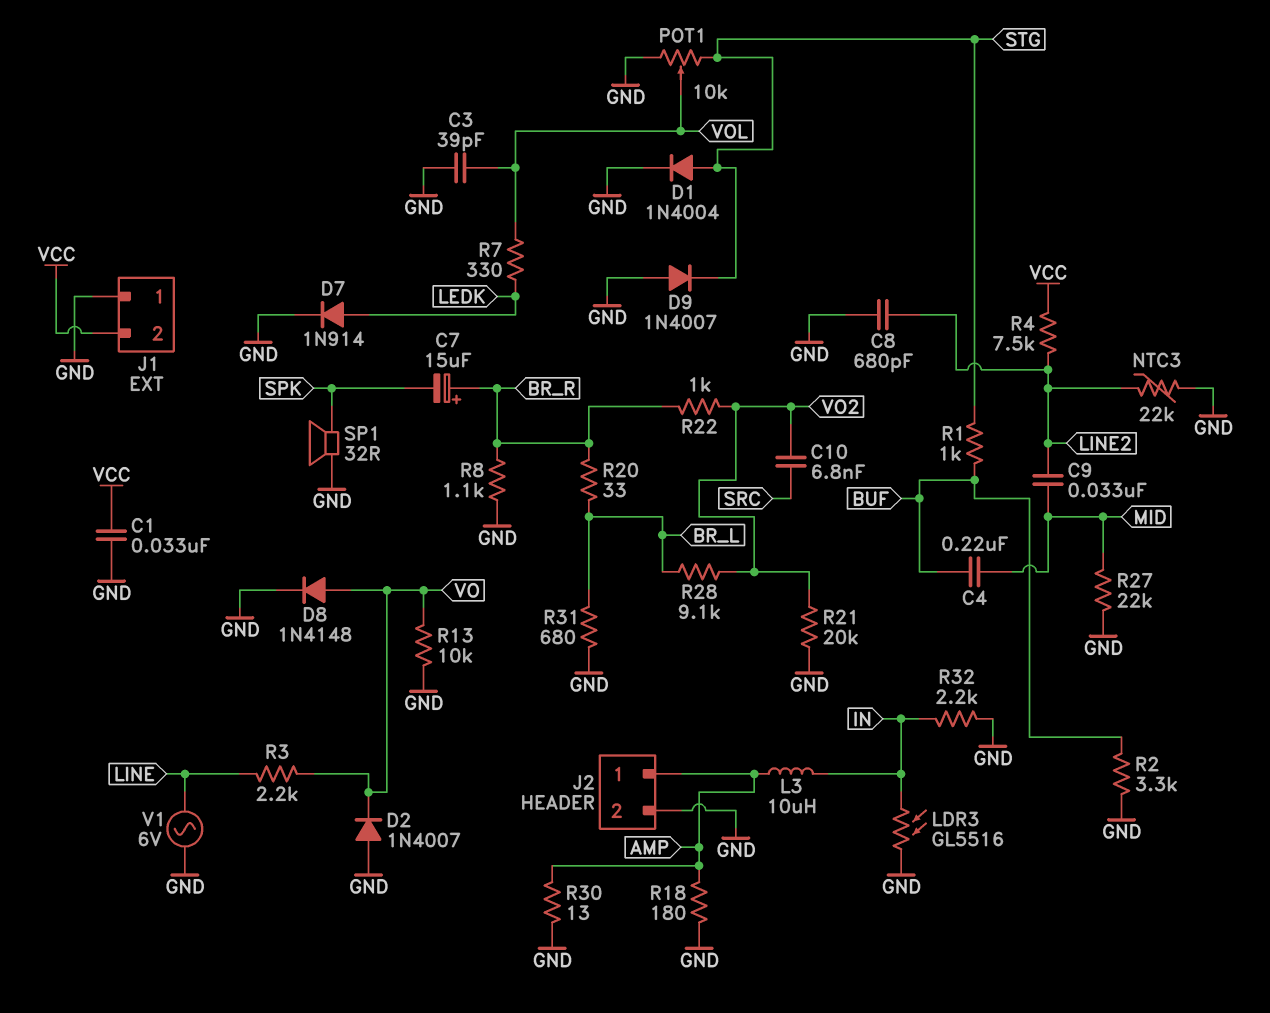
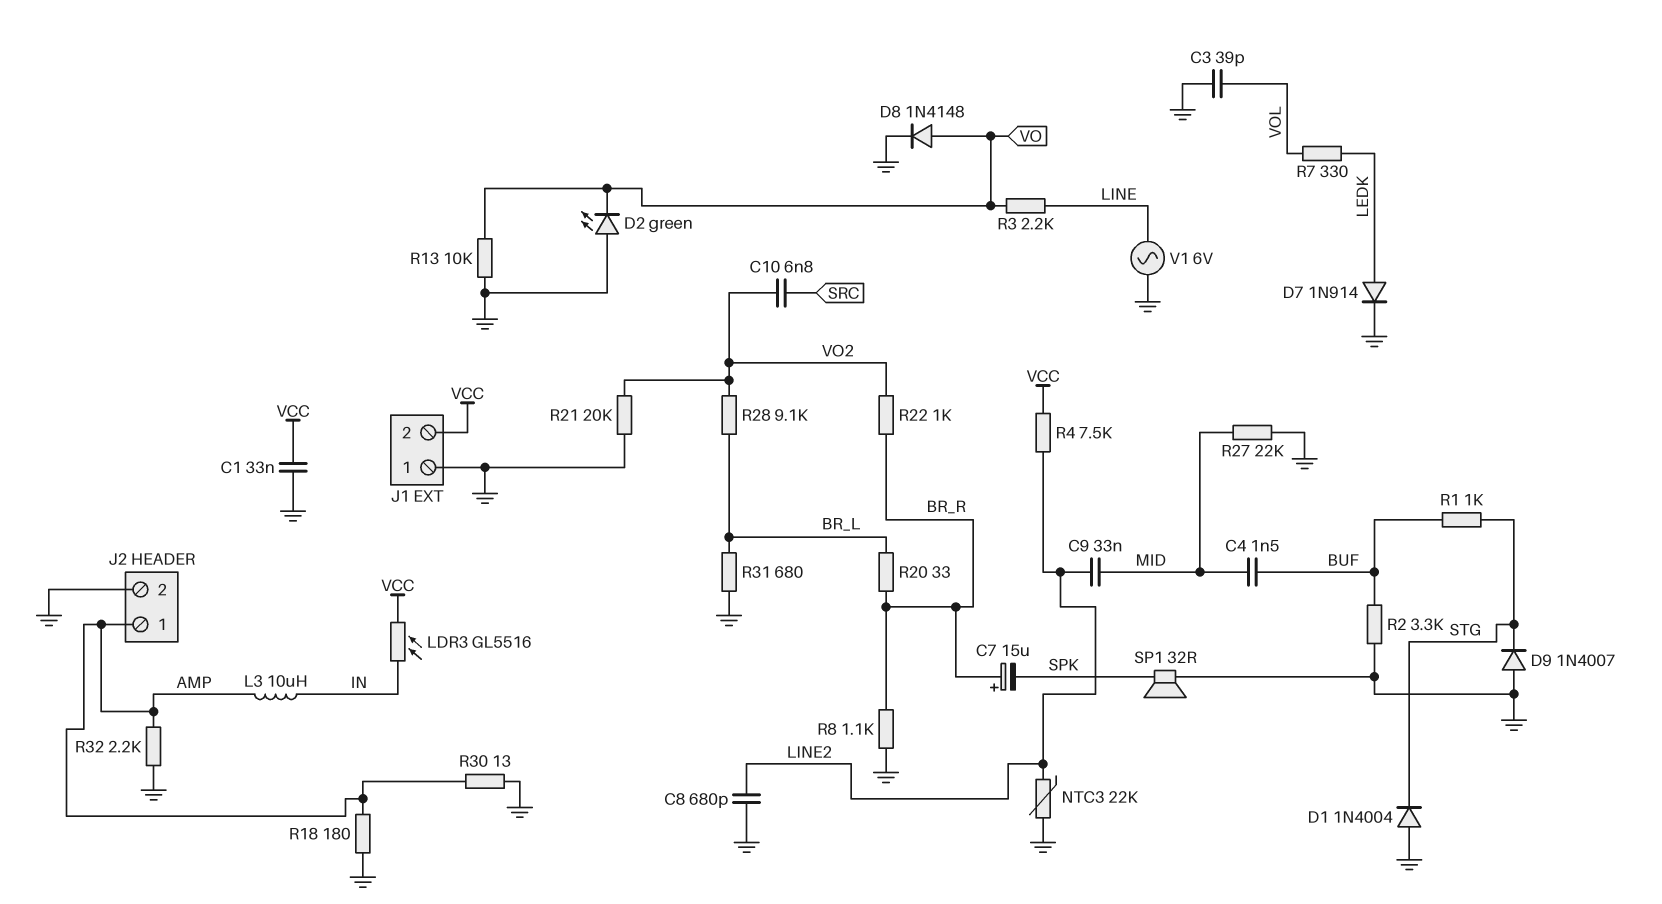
C4: 220nF (BUF, MID) -> 1.5nF (BUF, MID)
D1: diode 1N4004 (A STG, K GND) -> diode 1N4004 (A GND, K STG)
D2: diode 1N4007 (A GND, K VO) -> LED green (A GND, K VO)
LDR3: GL5516 (GND, IN) -> GL5516 (IN, VCC)
POT1: 10k (GND, STG, wiper VOL) -> none
R32: 2.2k (GND, IN) -> 2.2k (AMP, GND)

